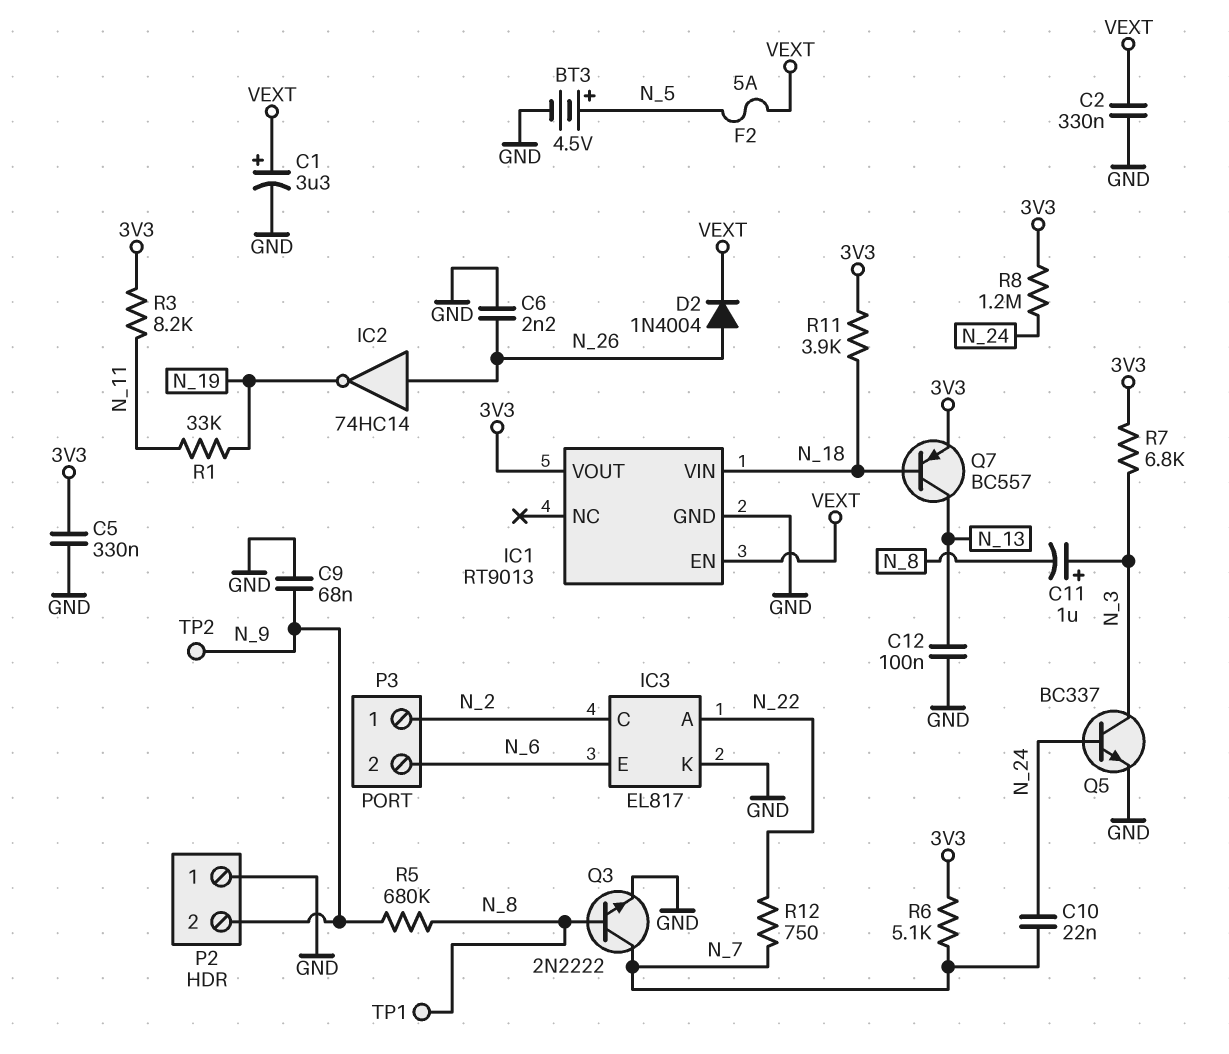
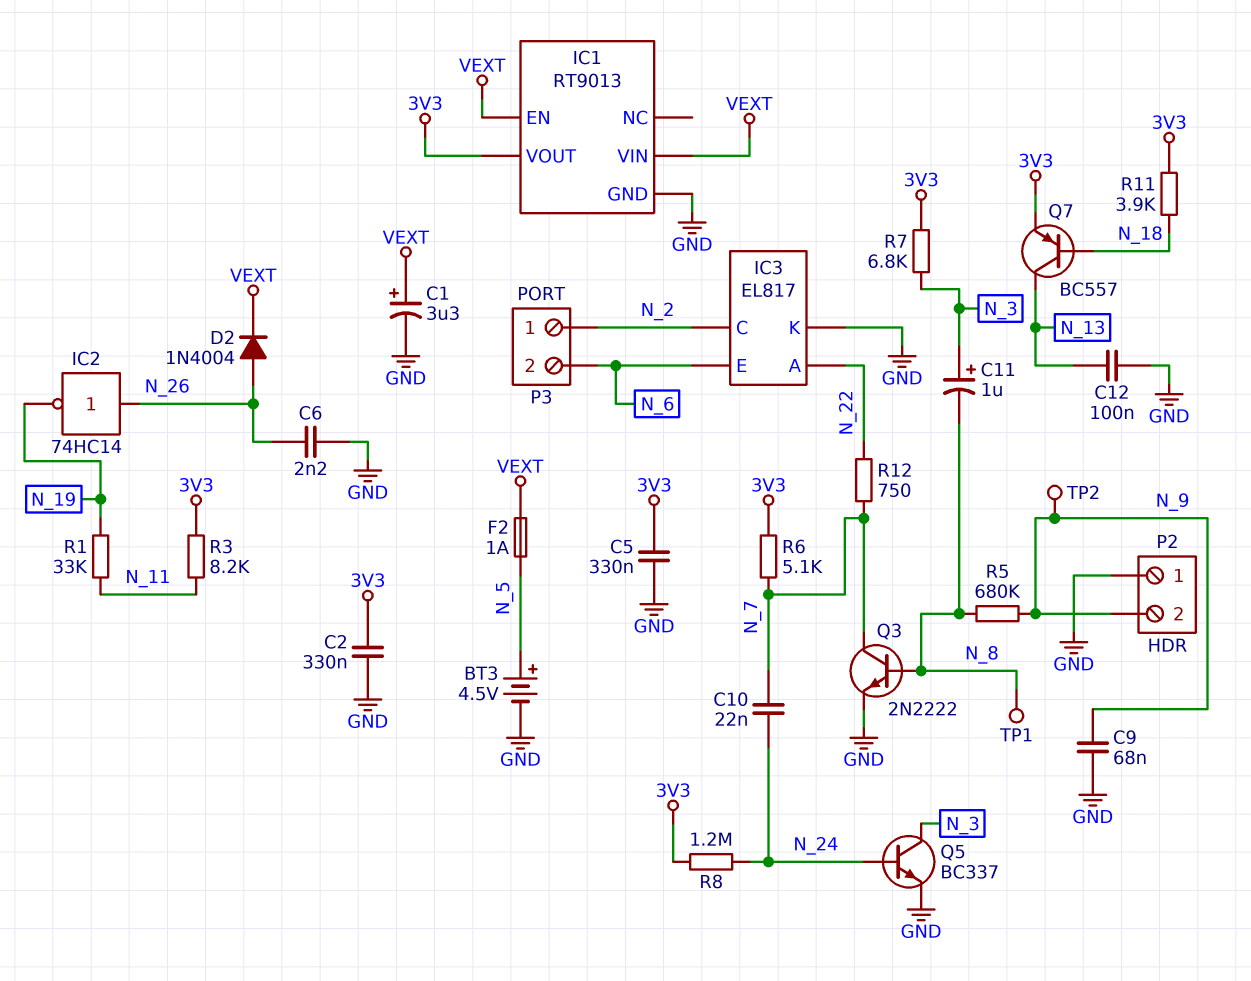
C2: 330nF (GND, VEXT) -> 330nF (3V3, GND)
F2: 5A (N_5, VEXT) -> 1A (N_5, VEXT)
IC1 pin VIN: N_18 -> VEXT

